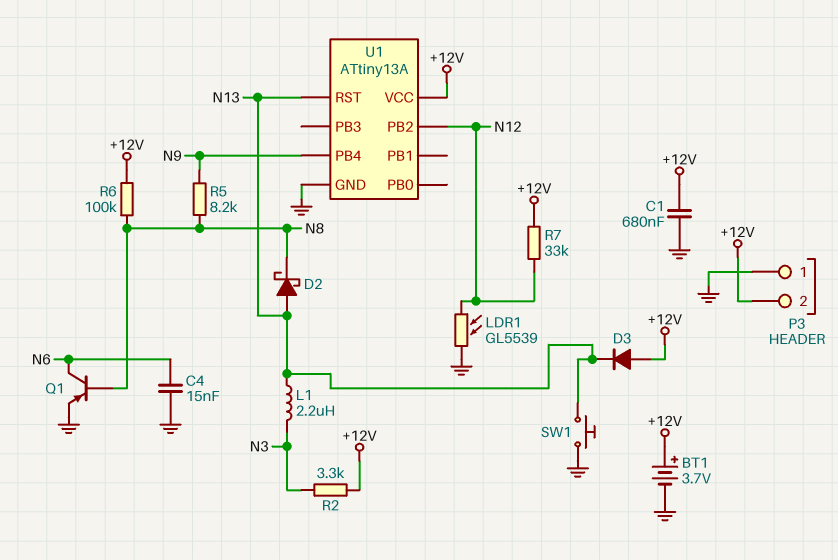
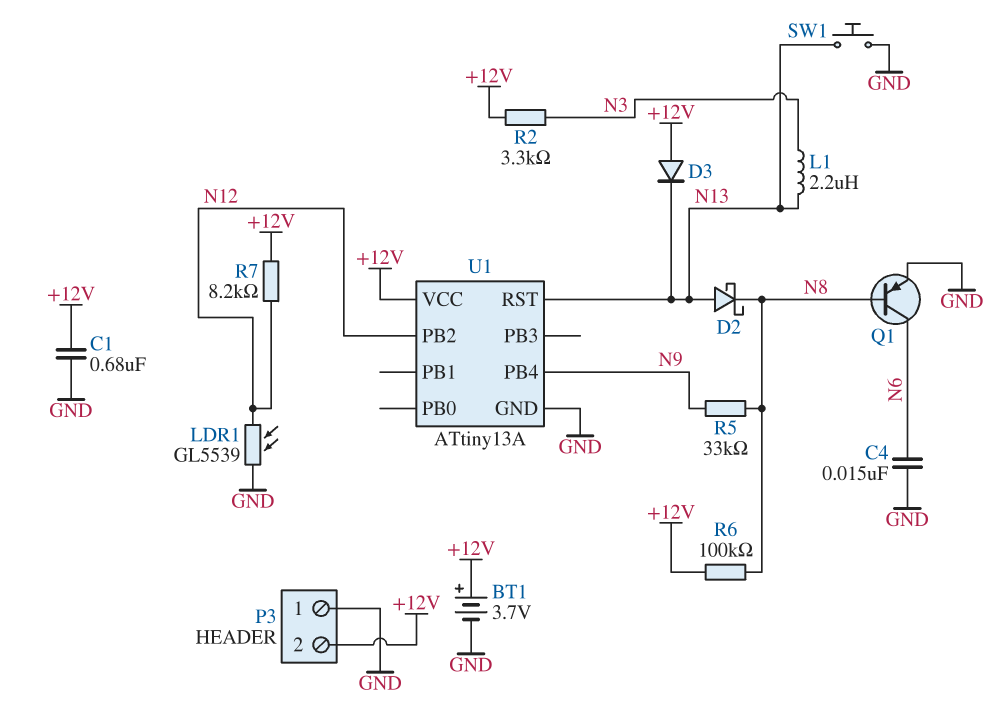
R5: 8.2k (N8, N9) -> 33k (N8, N9)
R7: 33k (+12V, N12) -> 8.2k (+12V, N12)

